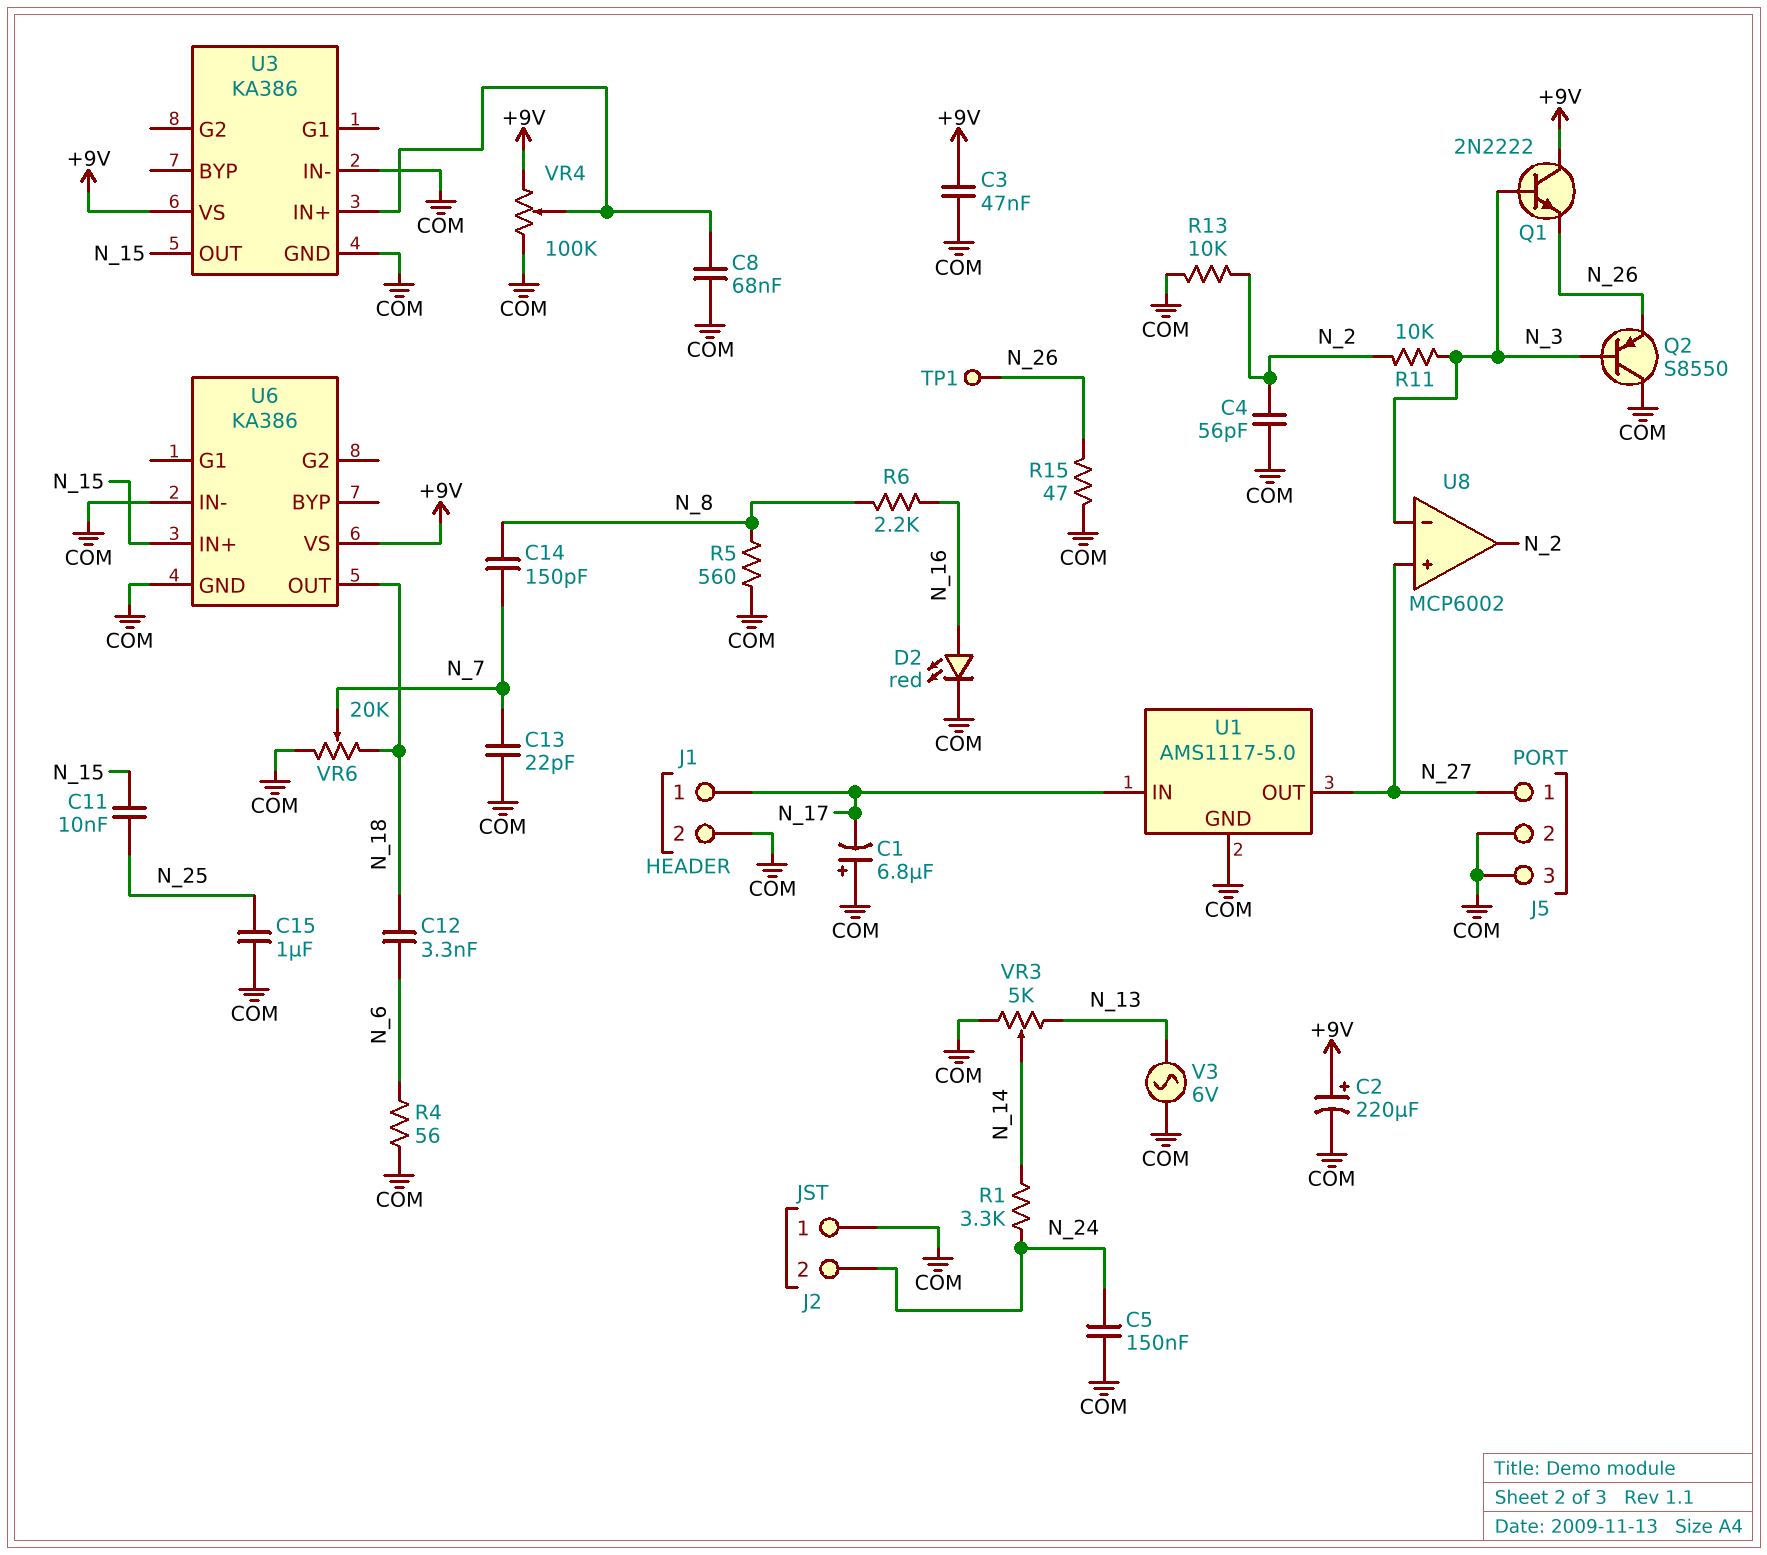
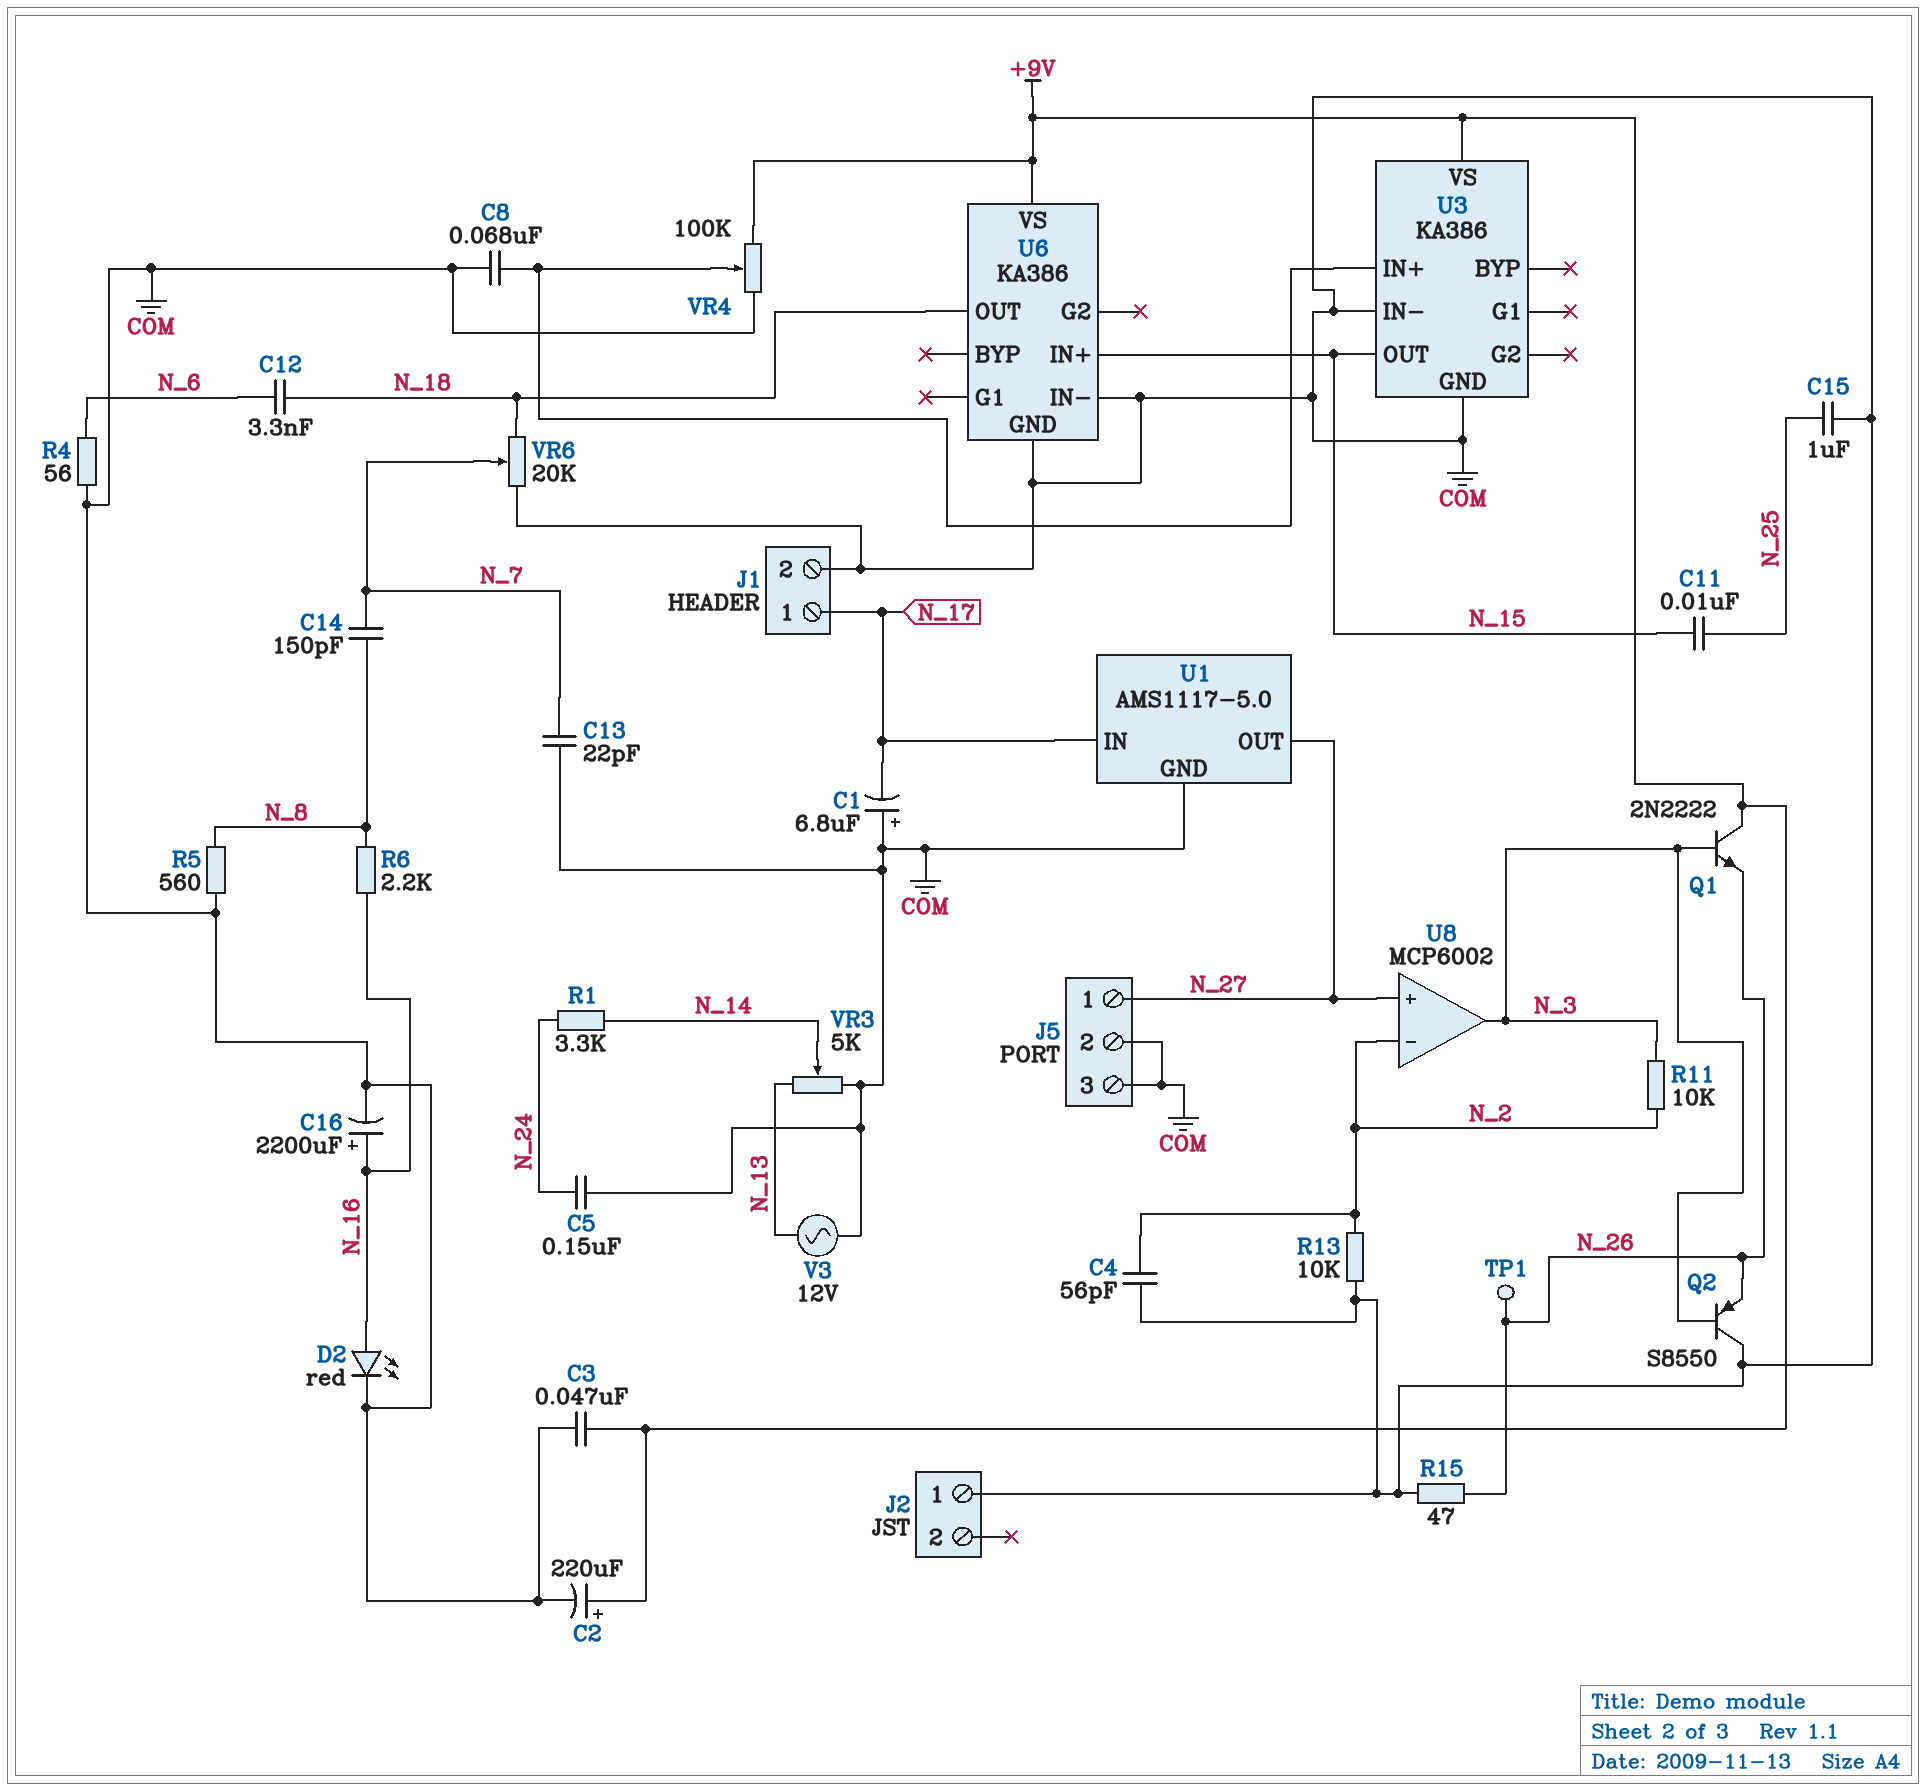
C16: none -> 2200uF (plus N_16, minus COM)
J2 pin 2: N_24 -> none
U8 pin in-: N_3 -> N_2
U8 pin out: N_2 -> N_3
V3: AC 6V (COM, N_13) -> AC 12V (COM, N_13)

